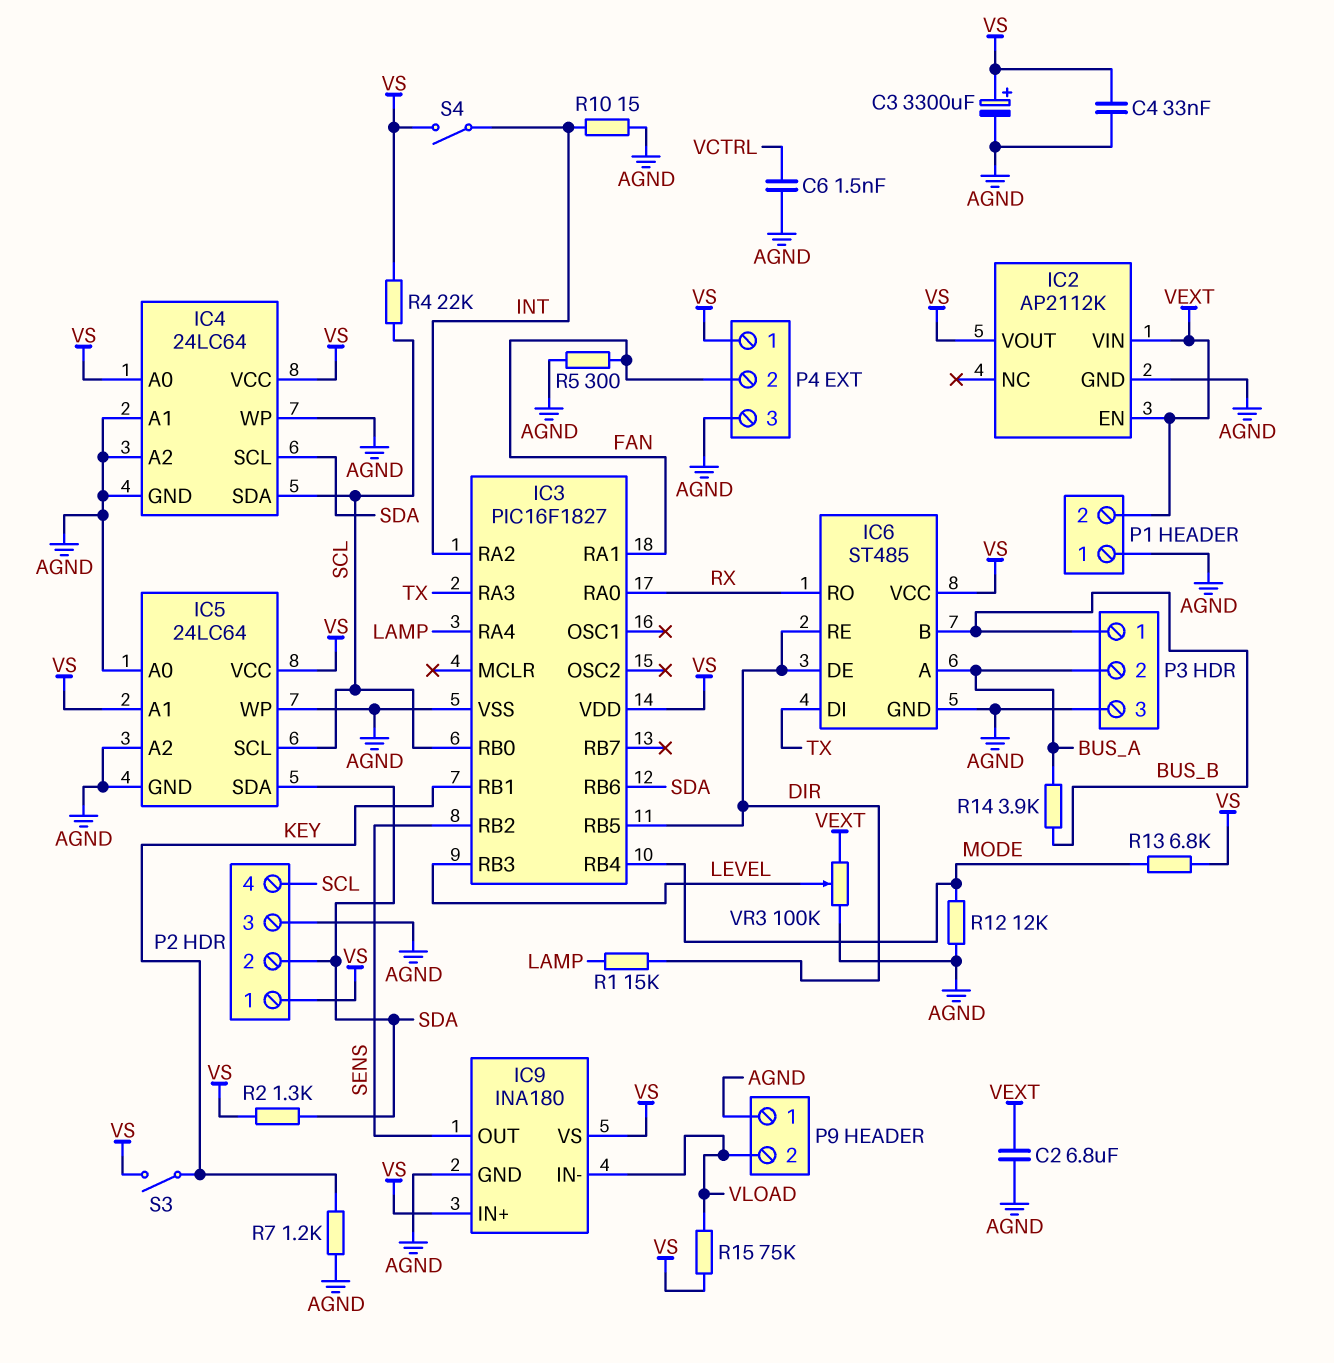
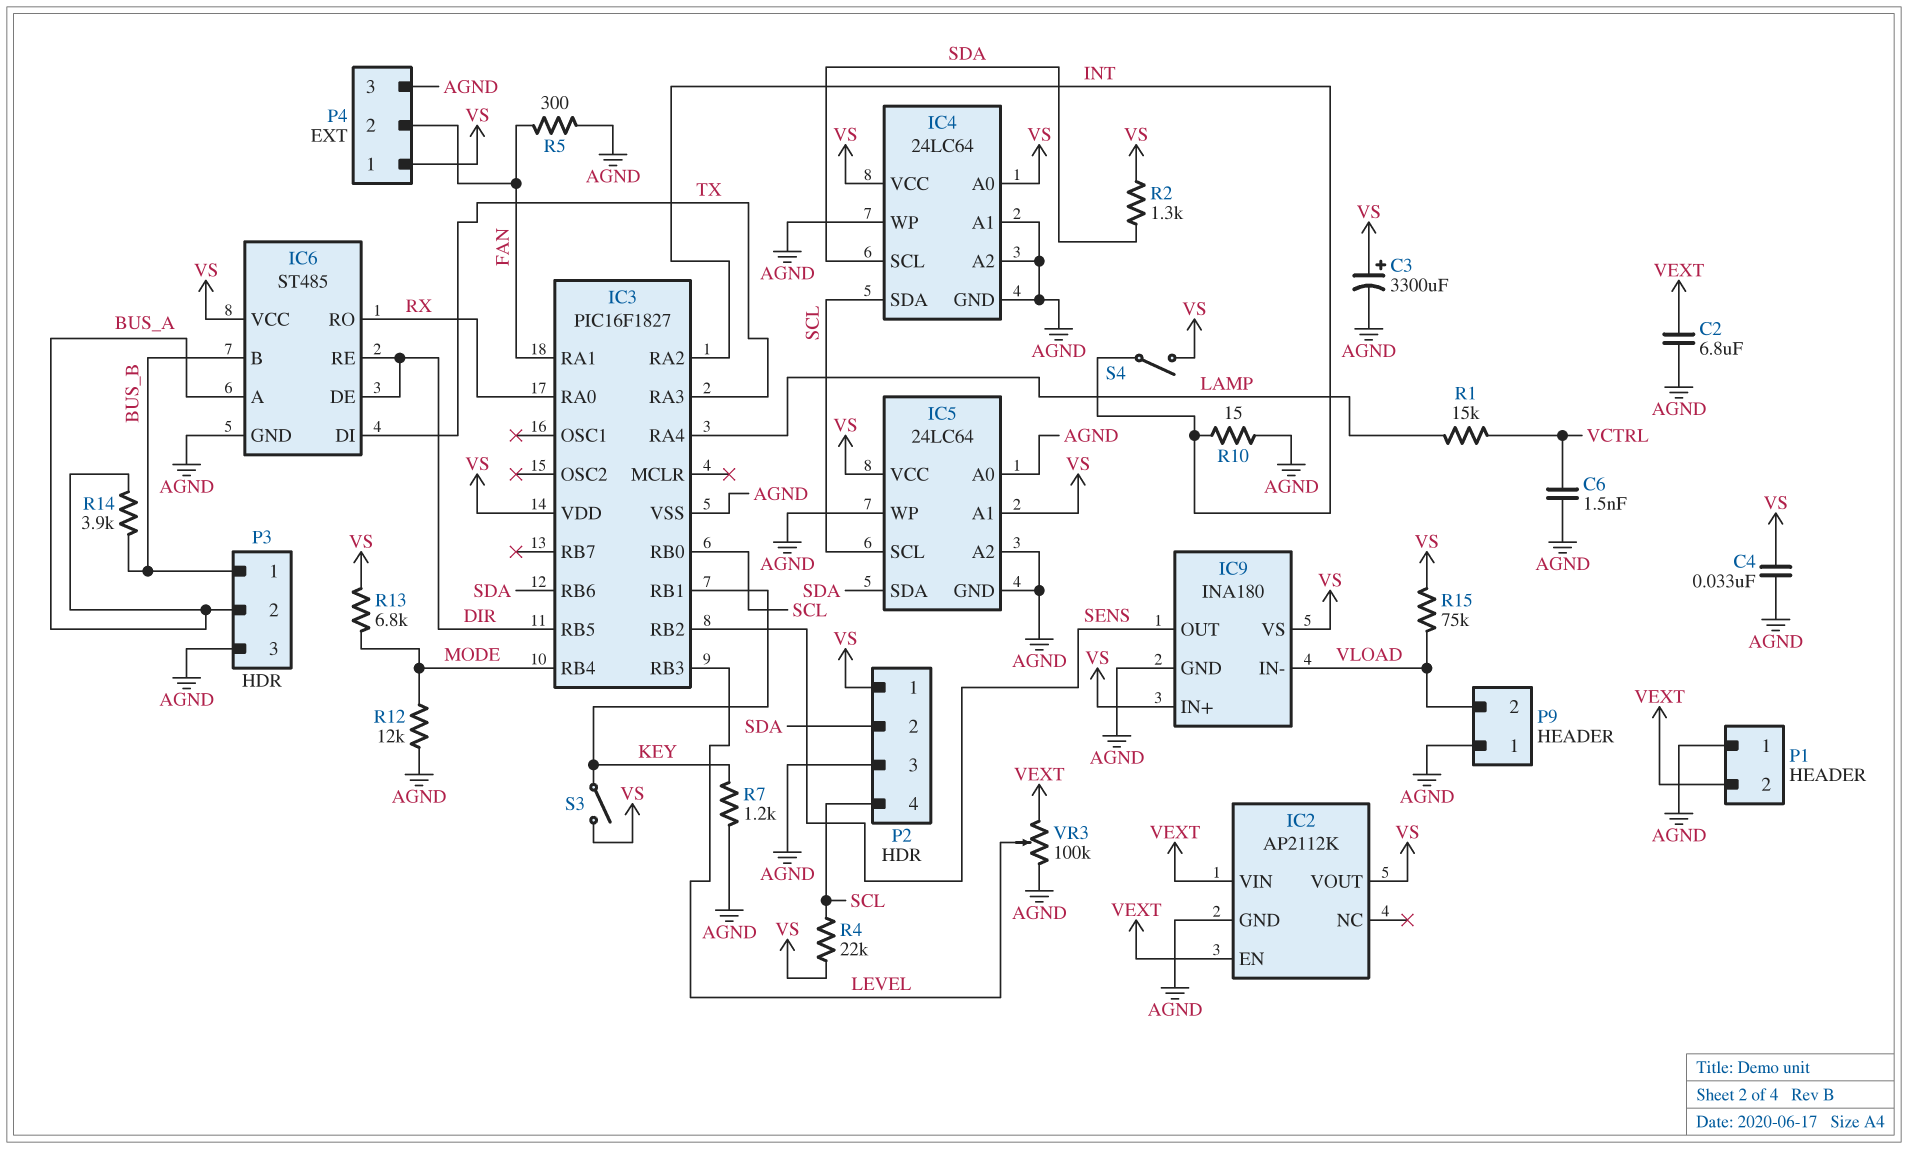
R1: 15k (DIR, LAMP) -> 15k (LAMP, VCTRL)

